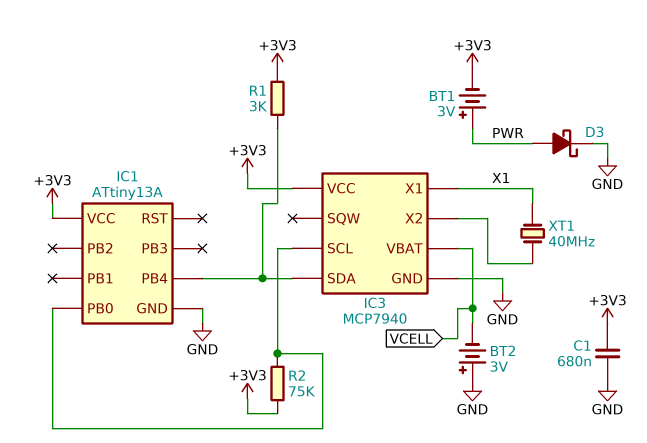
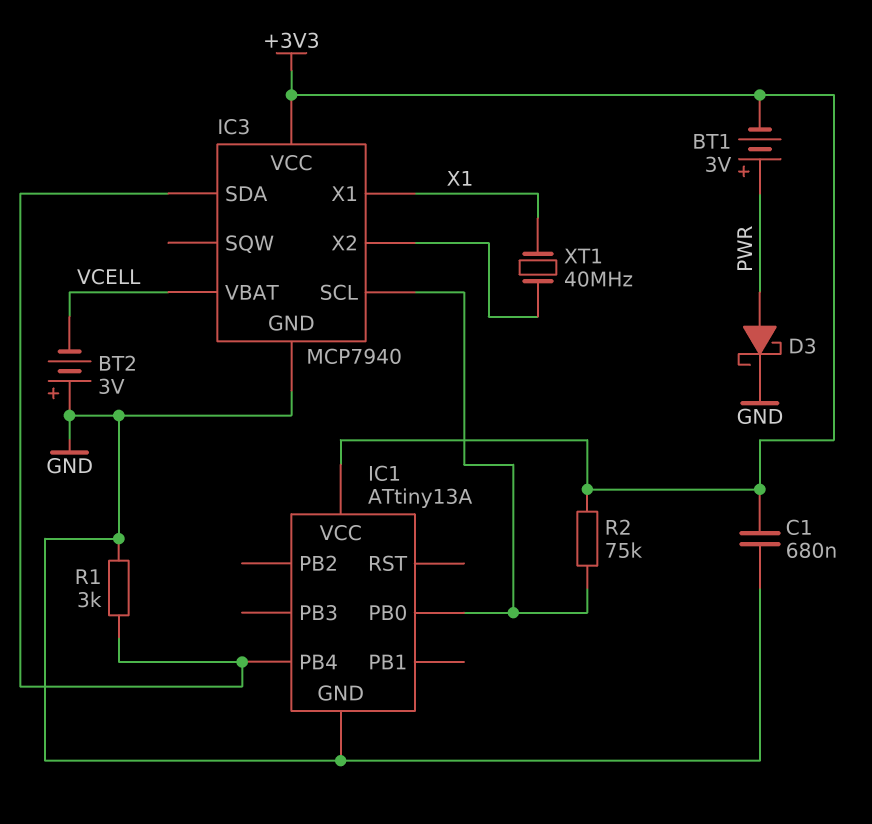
R1: 3k (+3V3, IC1/PB4) -> 3k (GND, IC1/PB4)

